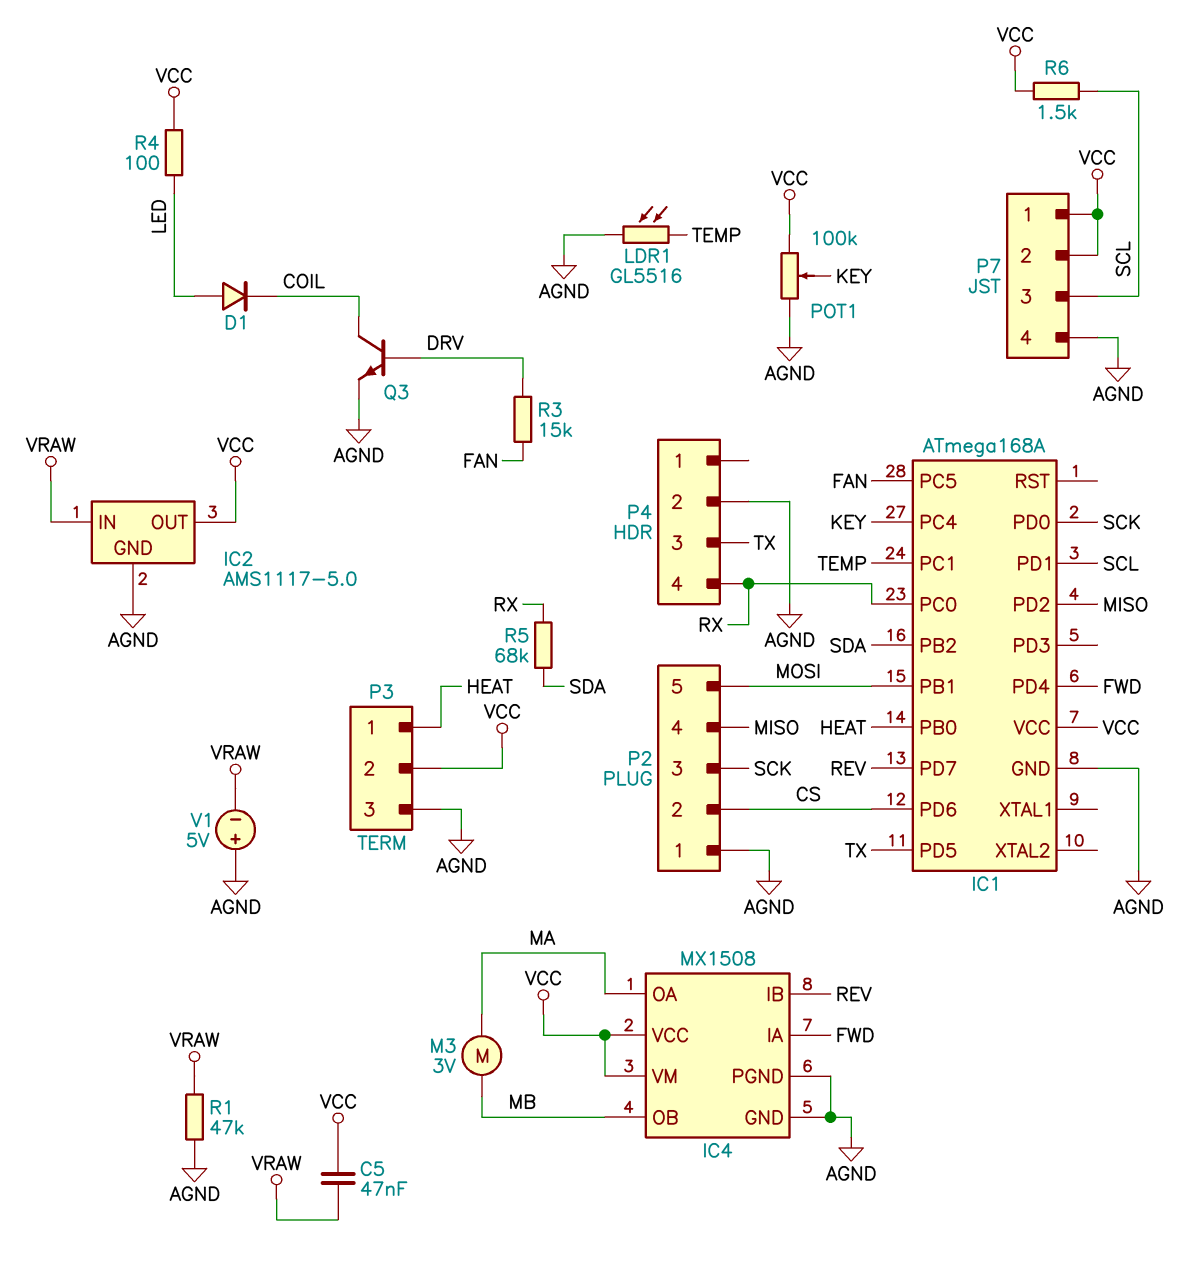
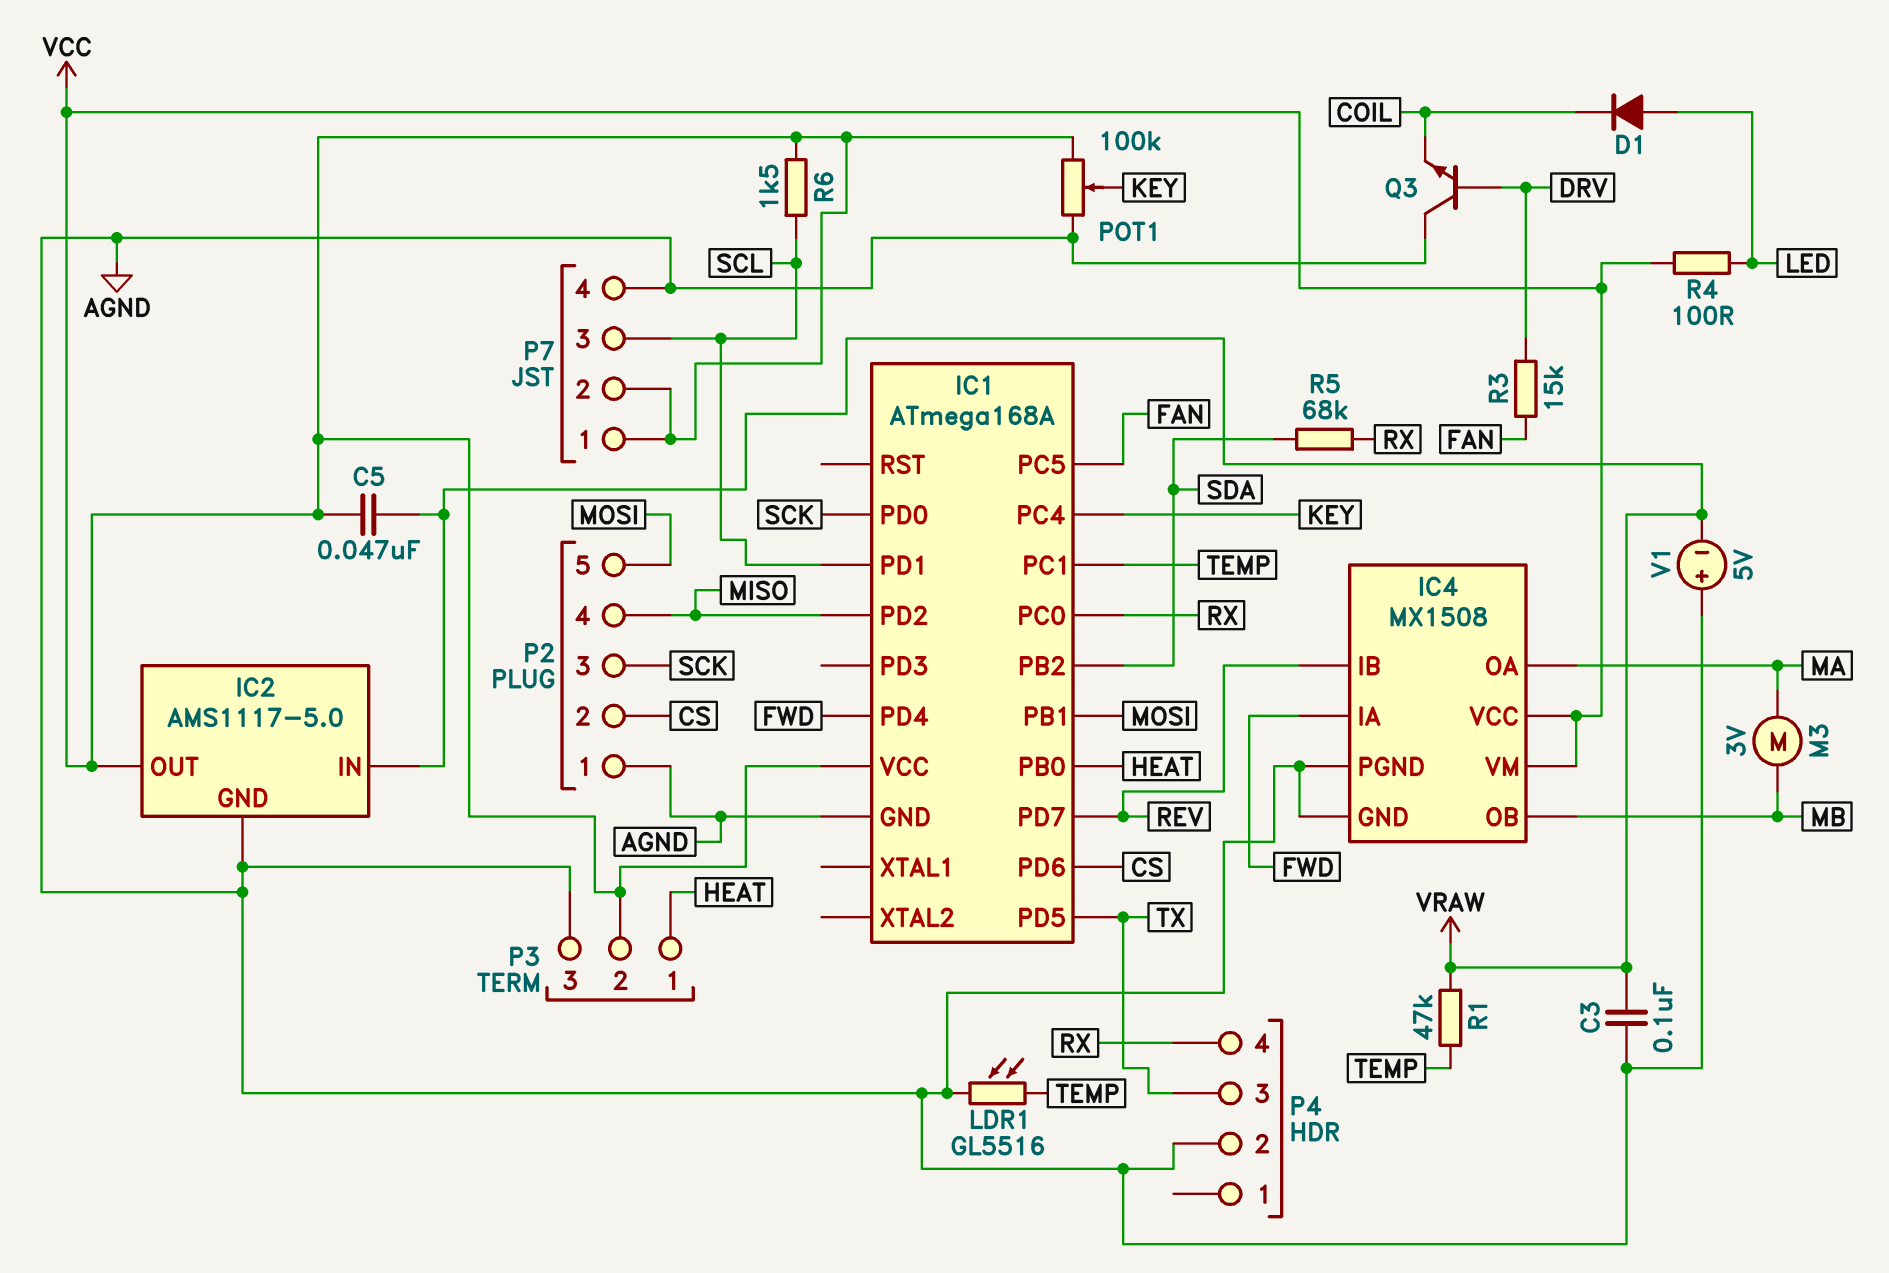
C3: none -> 100nF (AGND, VRAW)
Q3: NPN (B DRV, C COIL, E AGND) -> NPN (B DRV, C AGND, E COIL)
R1: 47k (AGND, VRAW) -> 47k (TEMP, VRAW)

